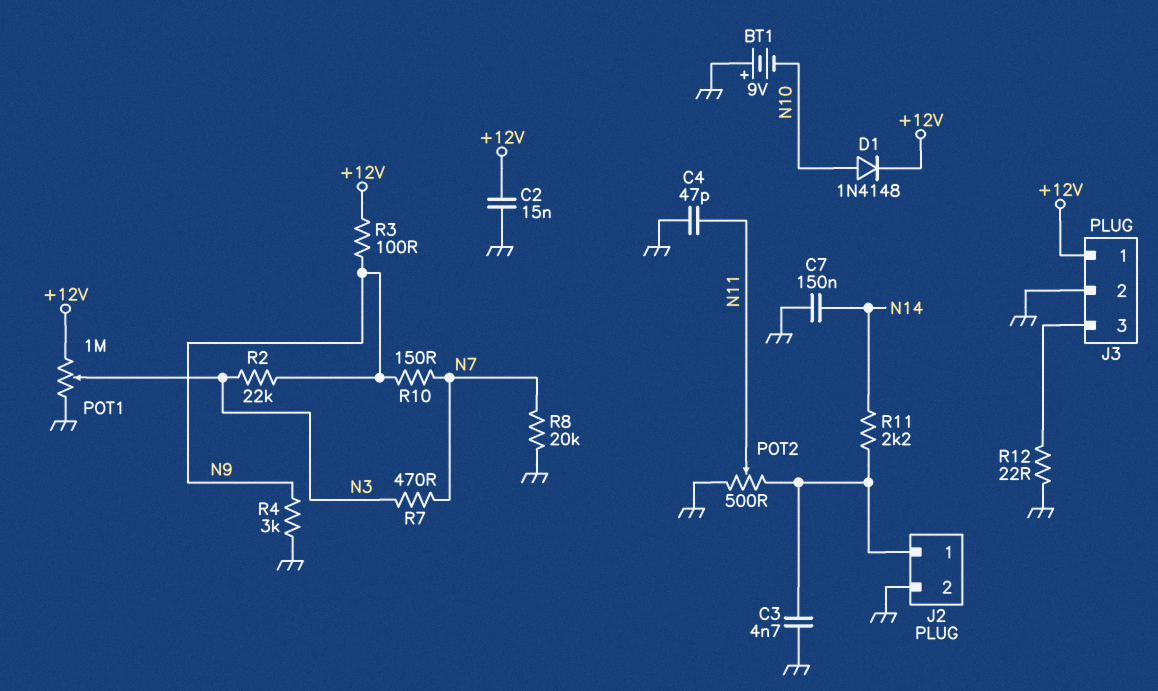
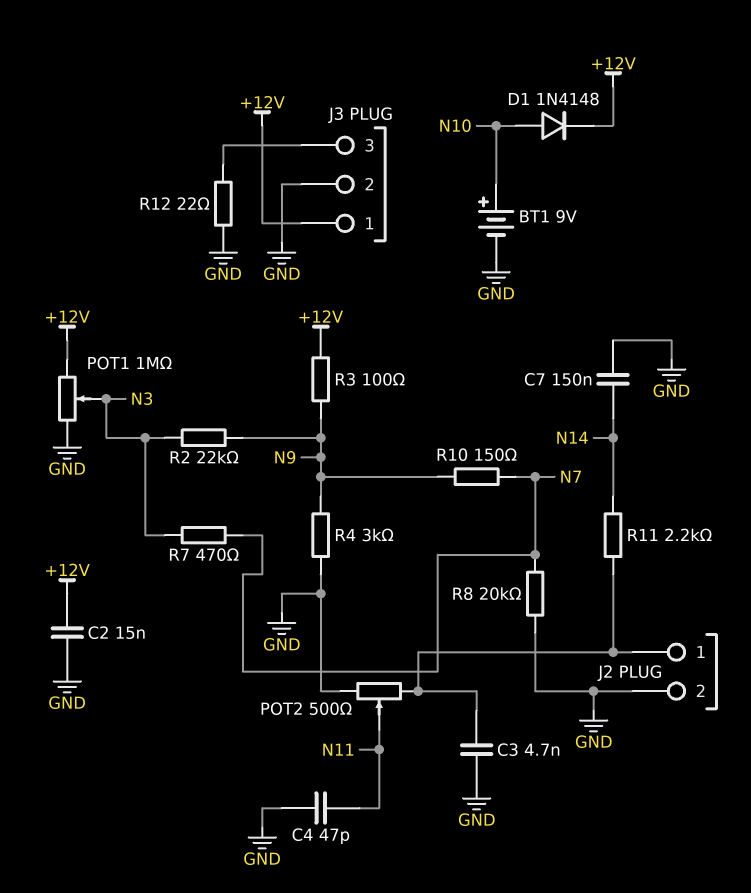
BT1: 9V (plus GND, minus N10) -> 9V (plus N10, minus GND)

